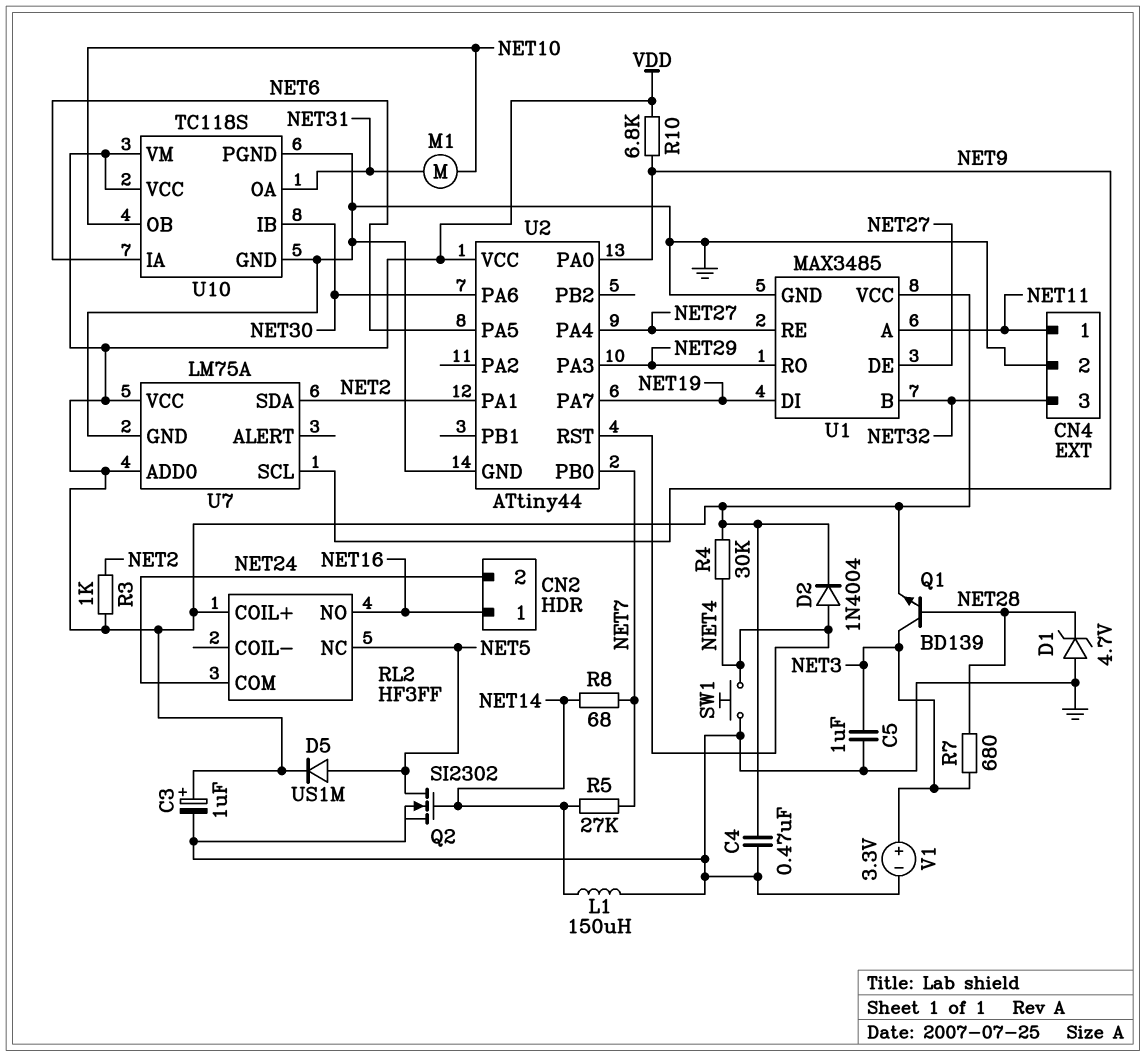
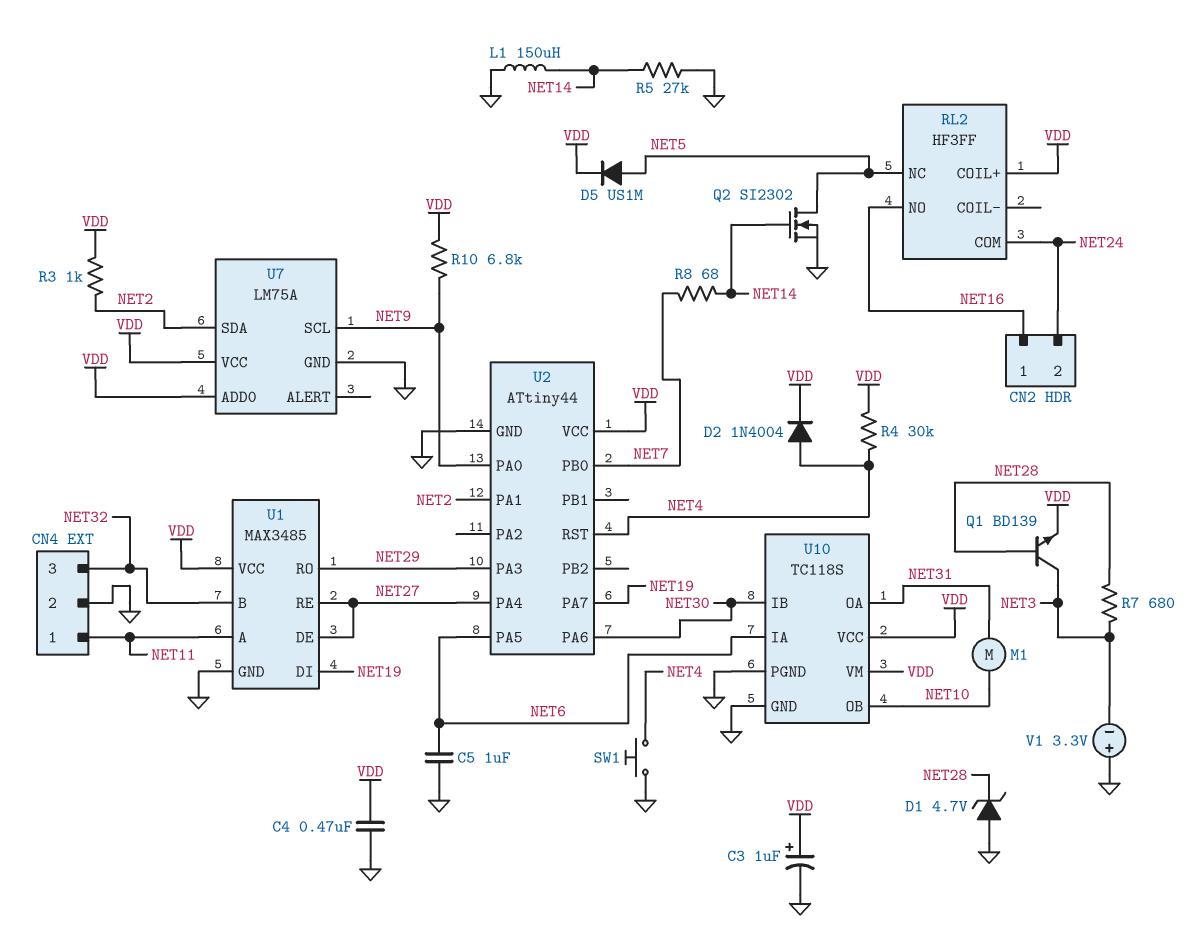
C5: 1uF (GND, NET3) -> 1uF (GND, NET6)
R5: 27k (NET7, NET14) -> 27k (GND, NET14)
V1: 3.3V (plus NET3, minus GND) -> 3.3V (plus GND, minus NET3)

